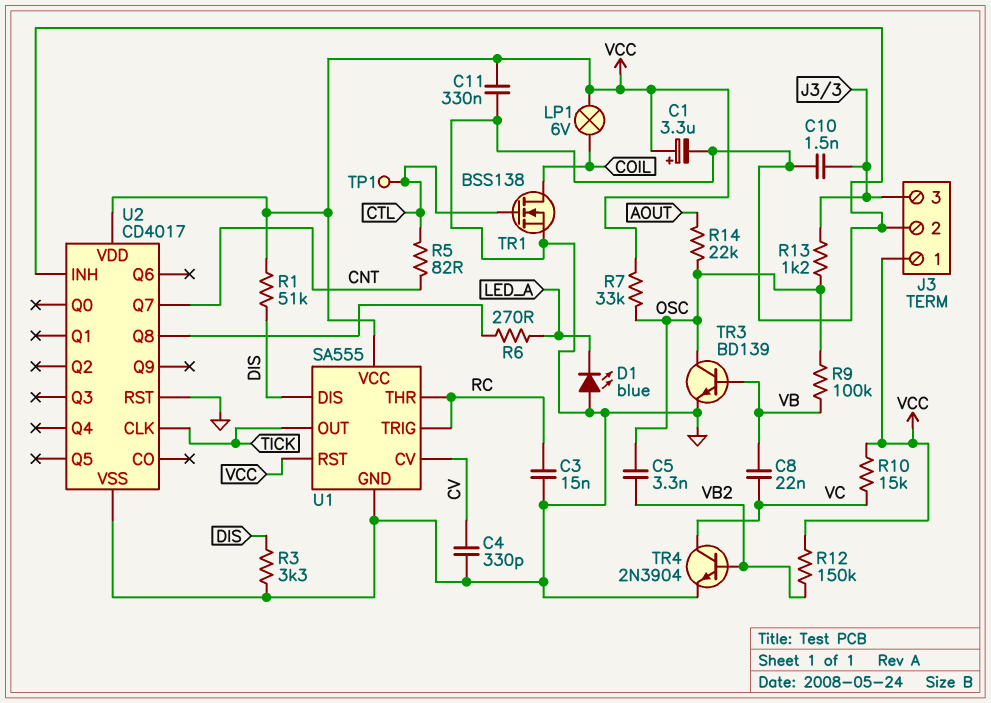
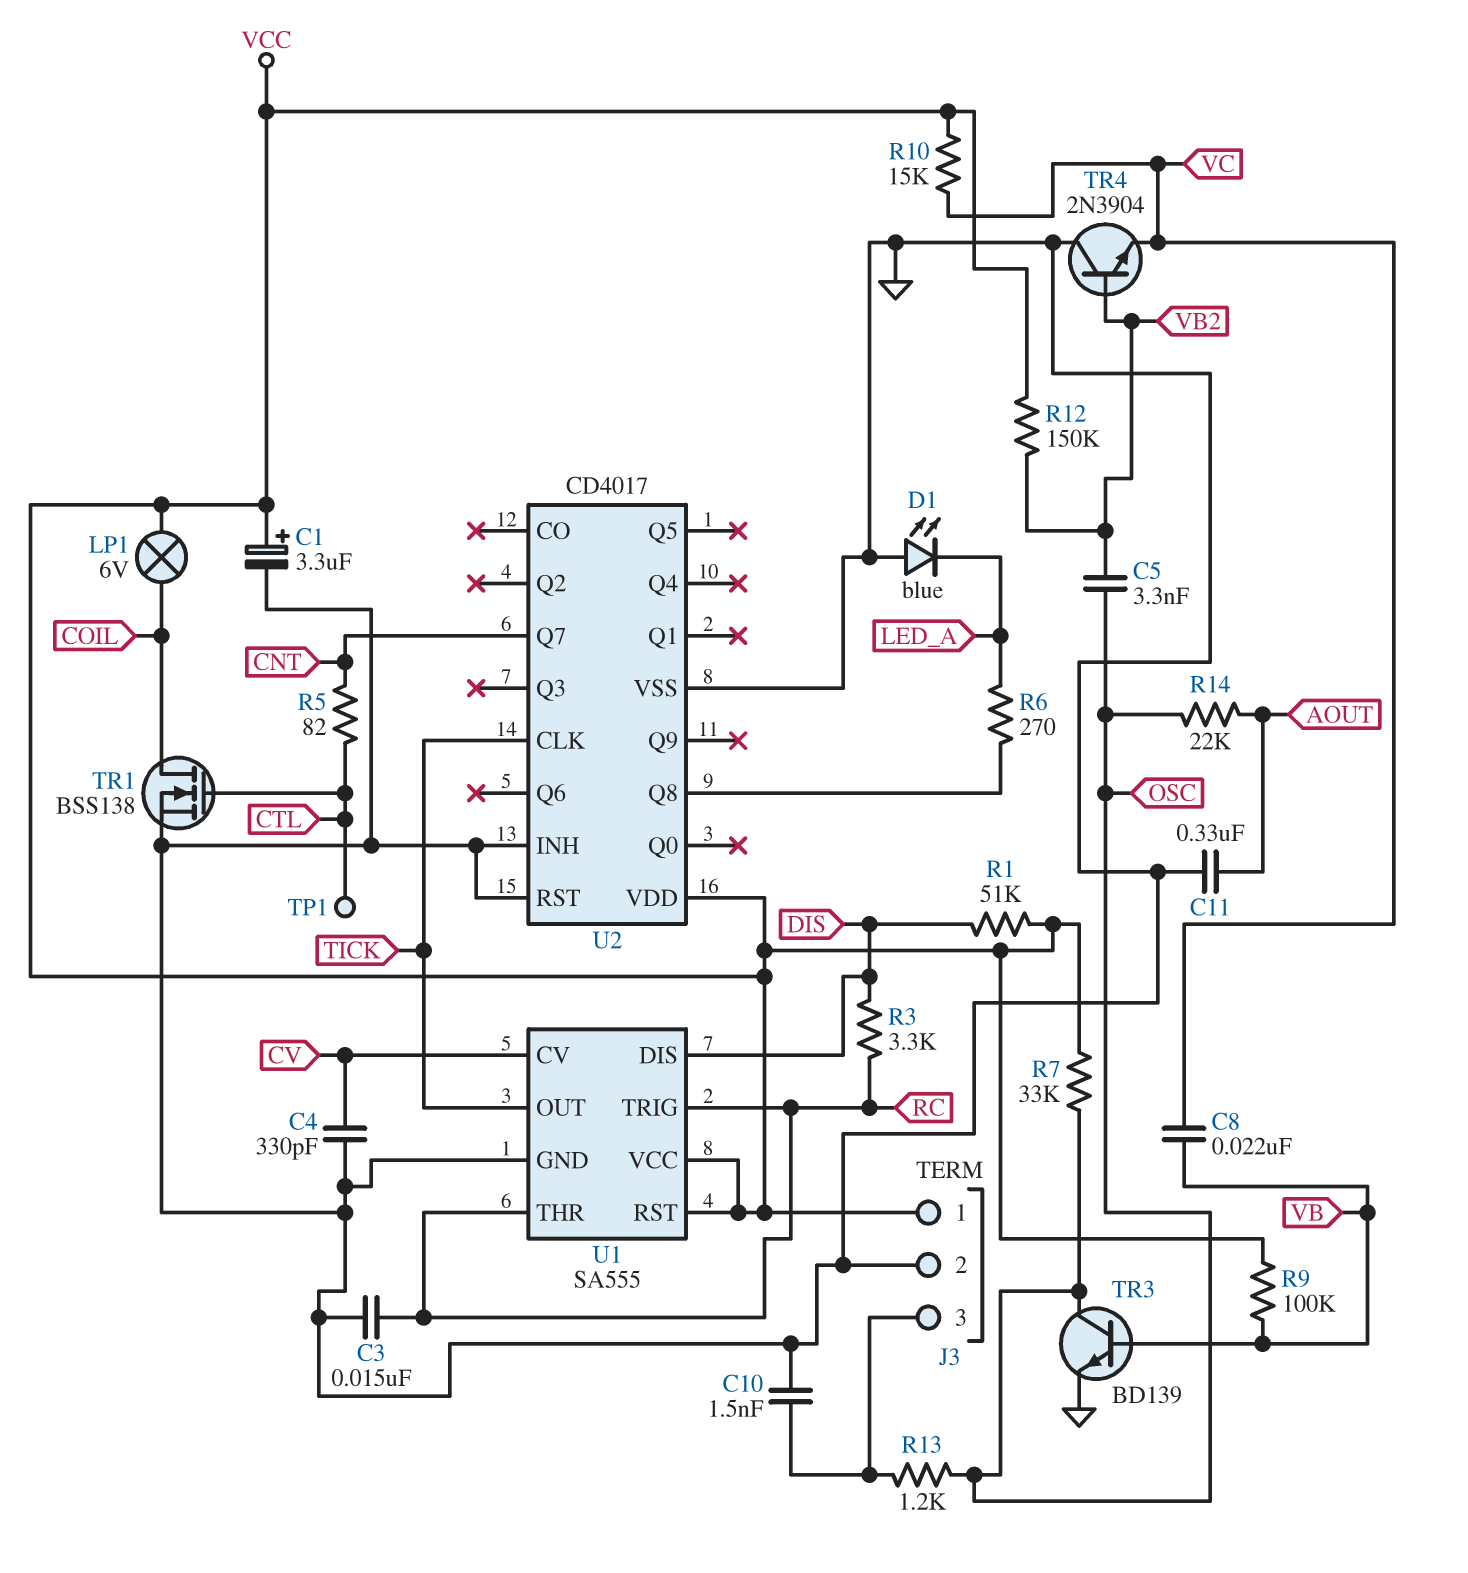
C11: 330nF (GND, VCC) -> 330nF (AOUT, GND)
R3: 3.3k (DIS, GND) -> 3.3k (DIS, RC)
R9: 100k (OSC, VB) -> 100k (VB, VCC)
TR4: NPN 2N3904 (B VB2, C VC, E GND) -> NPN 2N3904 (B VB2, C GND, E VC)

